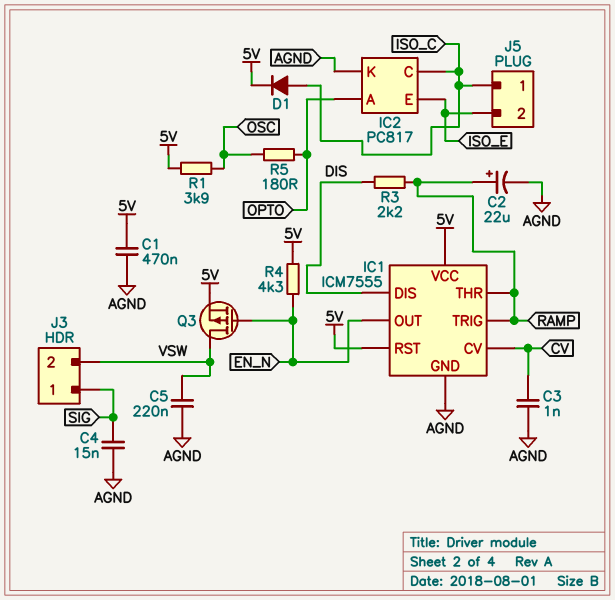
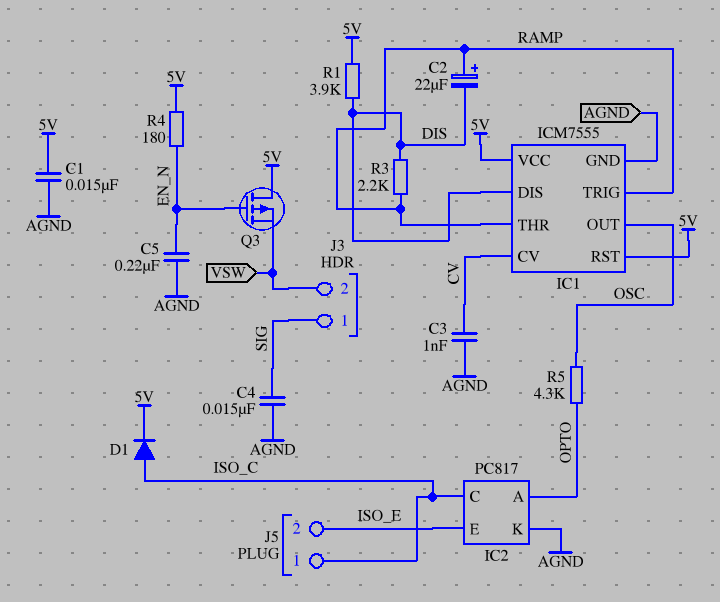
C1: 470nF (5V, AGND) -> 15nF (5V, AGND)
C2: 22uF (plus RAMP, minus AGND) -> 22uF (plus RAMP, minus DIS)
C5: 220nF (AGND, VSW) -> 220nF (AGND, EN_N)
IC1 pin OUT: EN_N -> OSC
Q3: PMOS (G EN_N, D VSW, S 5V) -> PMOS (G EN_N, D 5V, S VSW)
R1: 3.9k (5V, OSC) -> 3.9k (5V, DIS)
R4: 4.3k (5V, EN_N) -> 180 (5V, EN_N)
R5: 180 (OPTO, OSC) -> 4.3k (OPTO, OSC)

